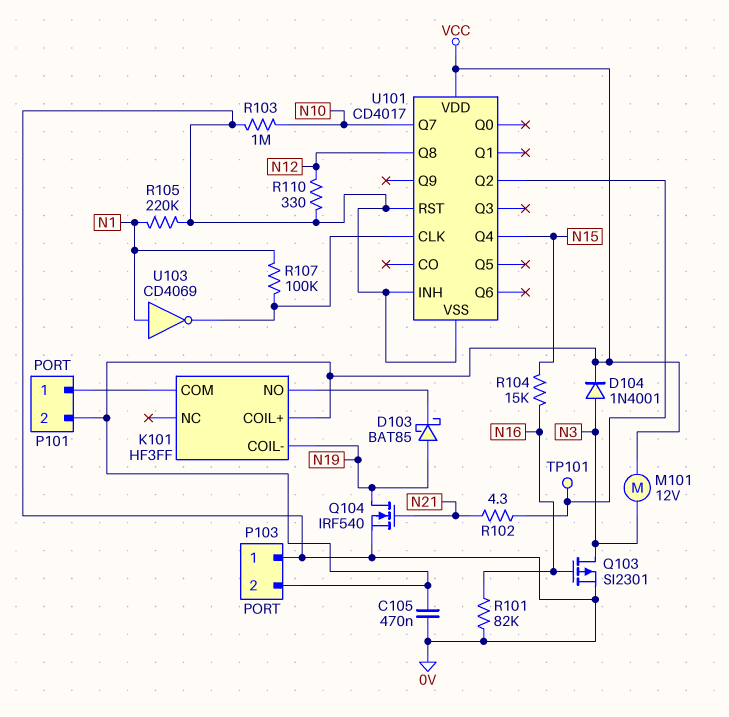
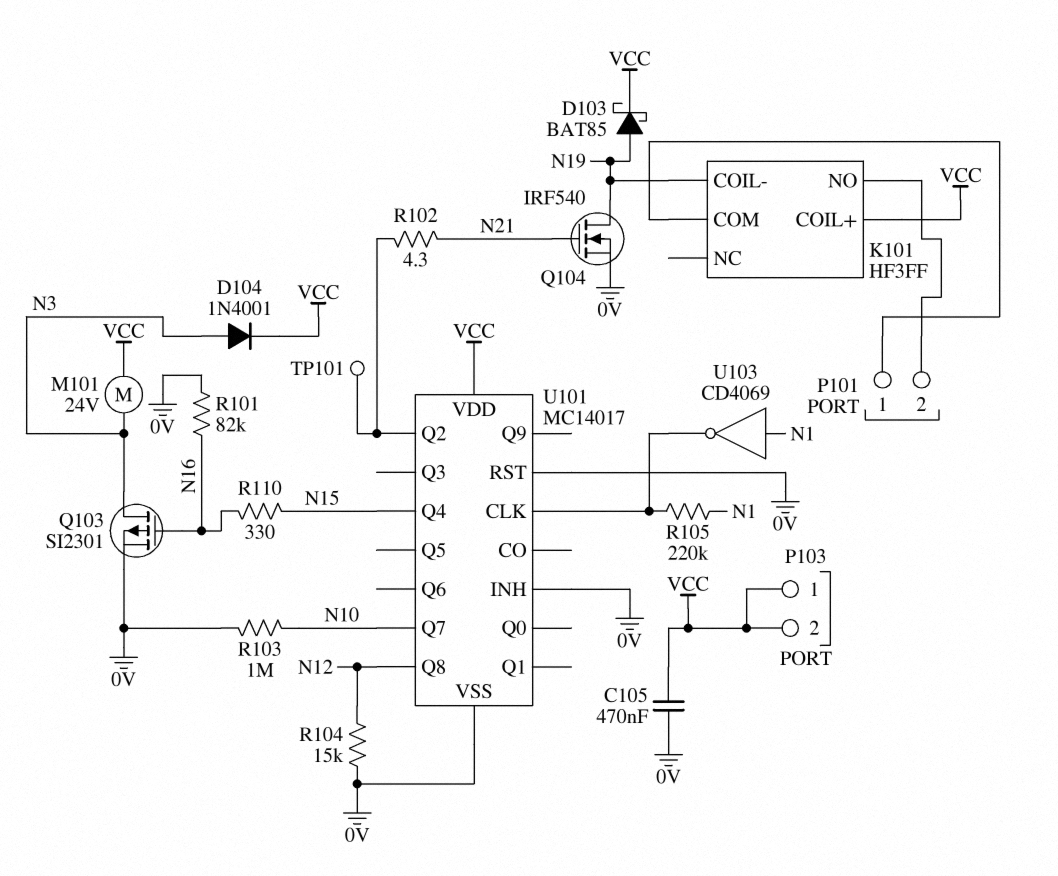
D103: schottky BAT85 (A N19, K K101/NO) -> schottky BAT85 (A N19, K VCC)
M101: motor 12V (N3, VCC) -> motor 24V (N3, VCC)
P101 pin 2: VCC -> K101/NO
P103 pin 1: 0V -> VCC
R104: 15k (N15, N16) -> 15k (0V, N12)
R105: 220k (0V, N1) -> 220k (N1, U101/CLK)
R107: 100k (N1, U101/CLK) -> none
R110: 330 (0V, N12) -> 330 (N15, N16)
U101: CD4017 -> MC14017

